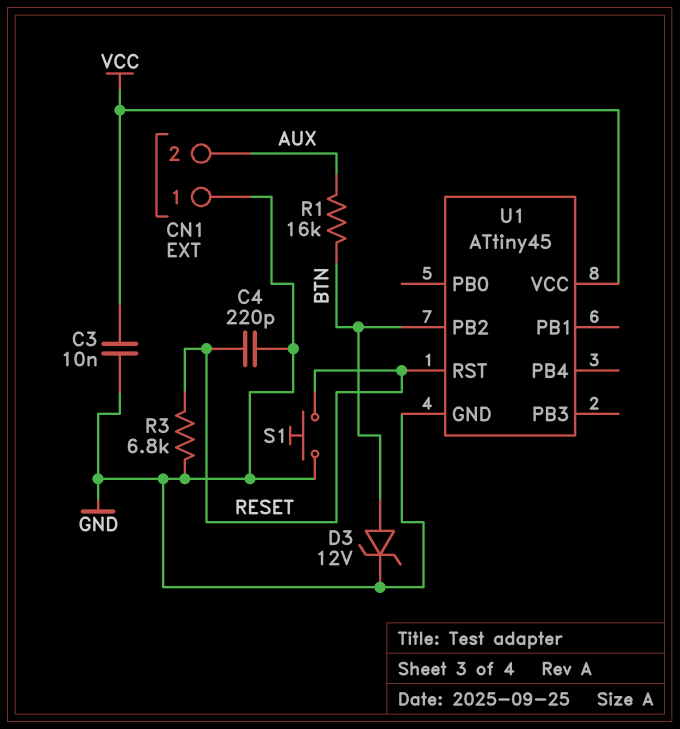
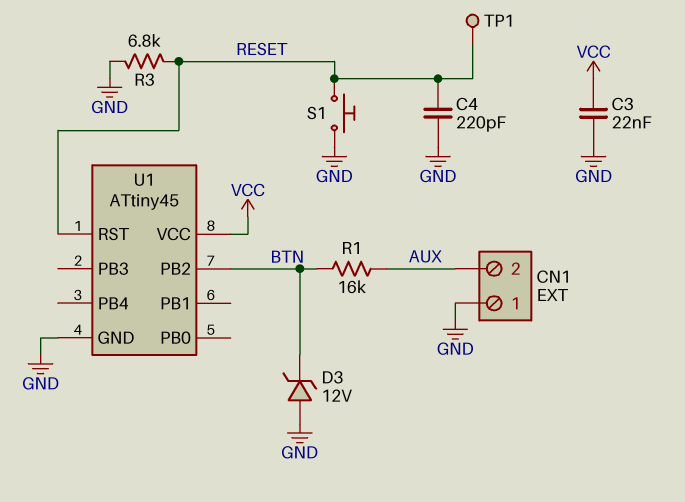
C3: 10nF (GND, VCC) -> 22nF (GND, VCC)
D3: zener 12V (A BTN, K GND) -> zener 12V (A GND, K BTN)
TP1: none -> test point (RESET)

